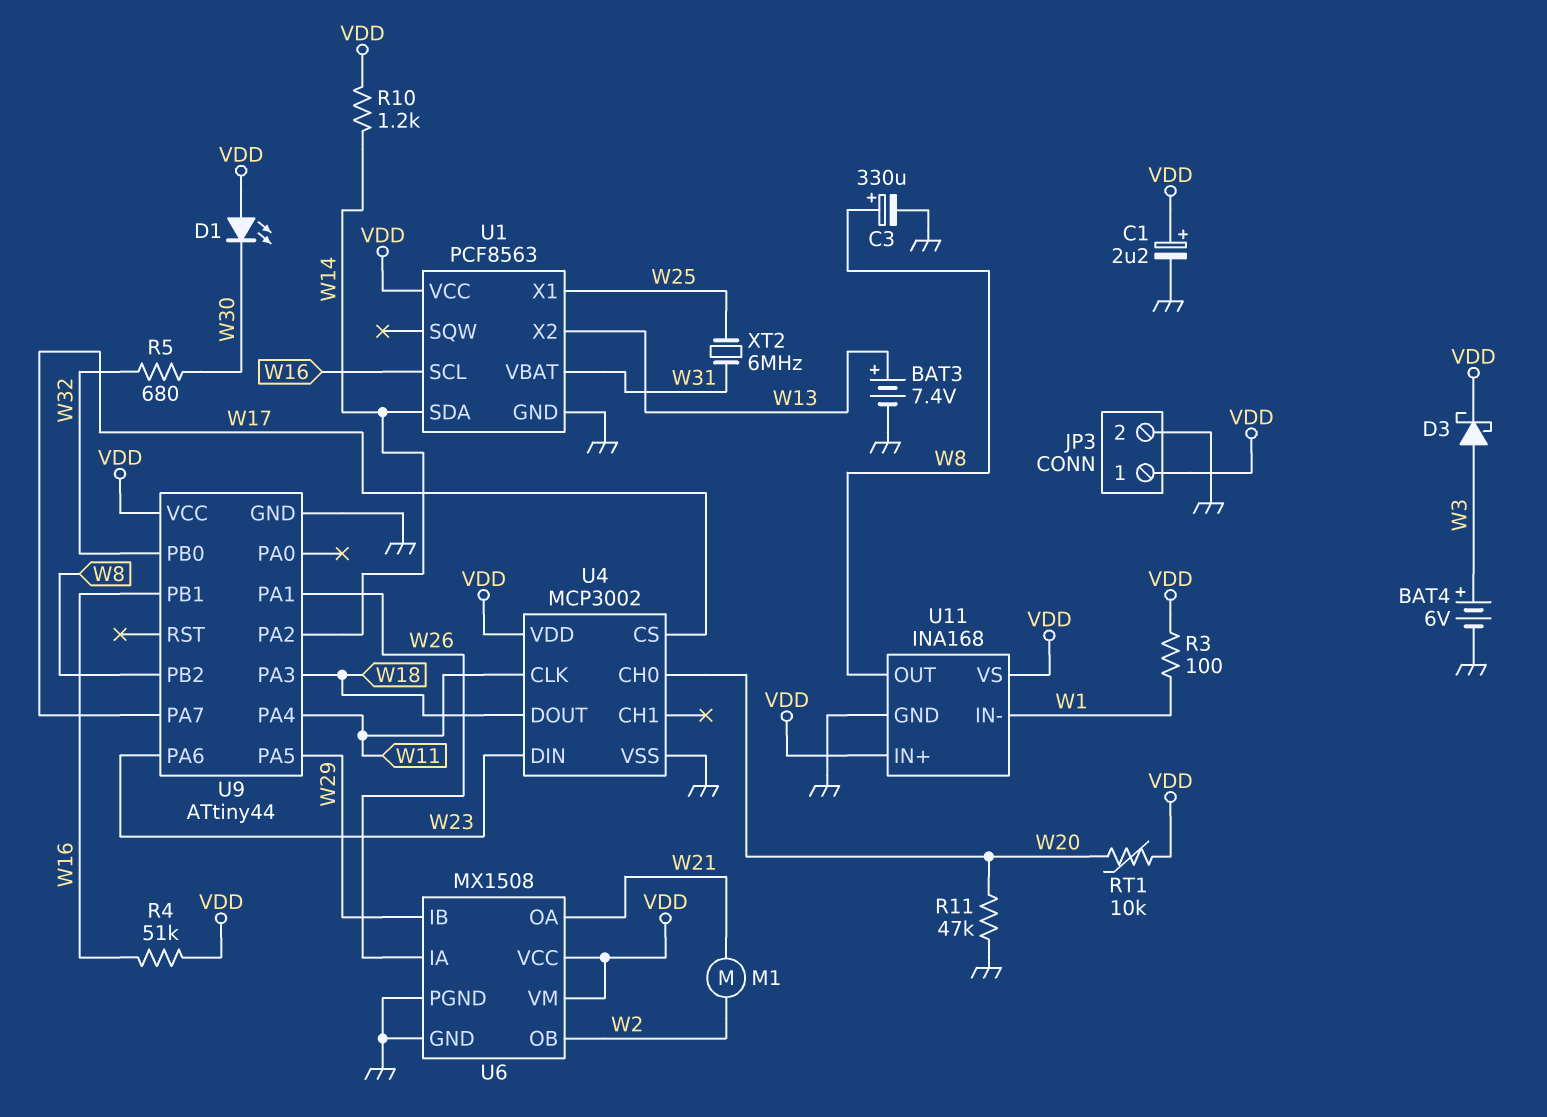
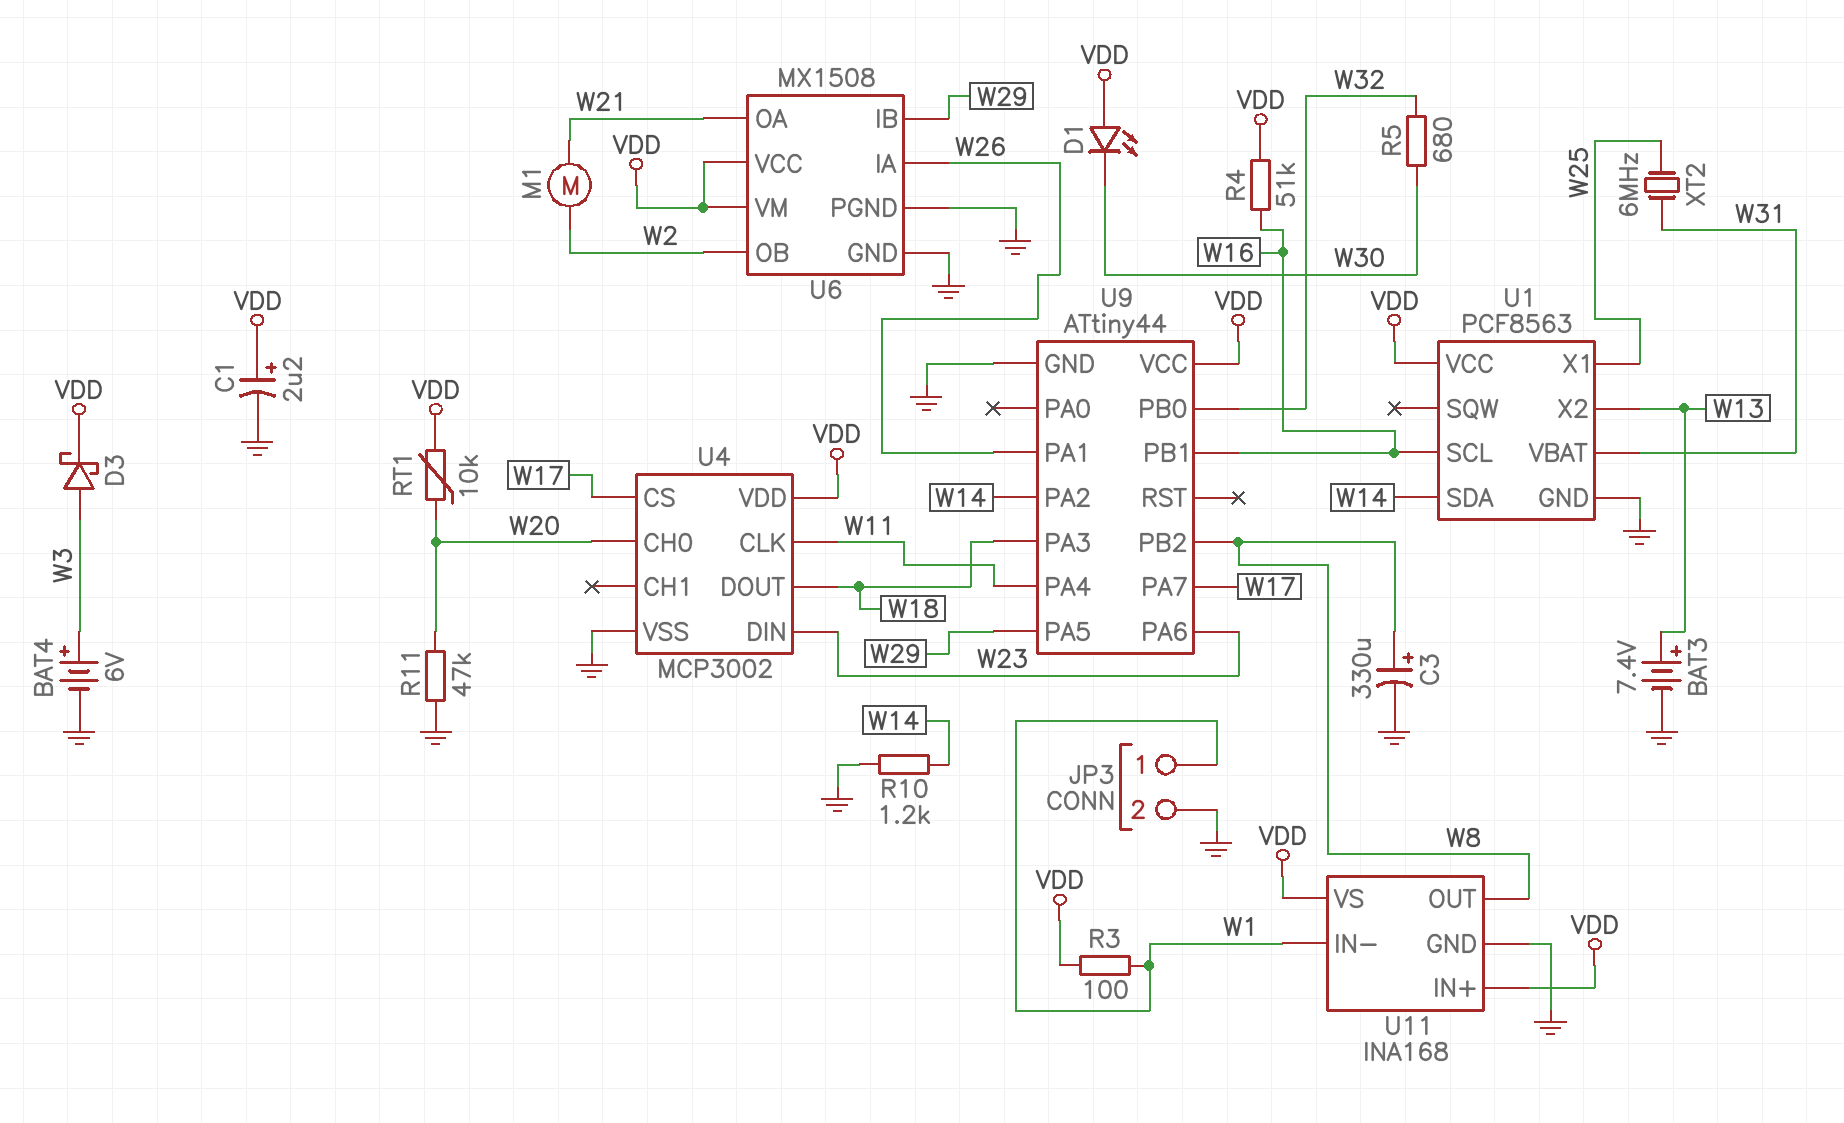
JP3 pin 1: VDD -> W1
R10: 1.2k (VDD, W14) -> 1.2k (GND, W14)

